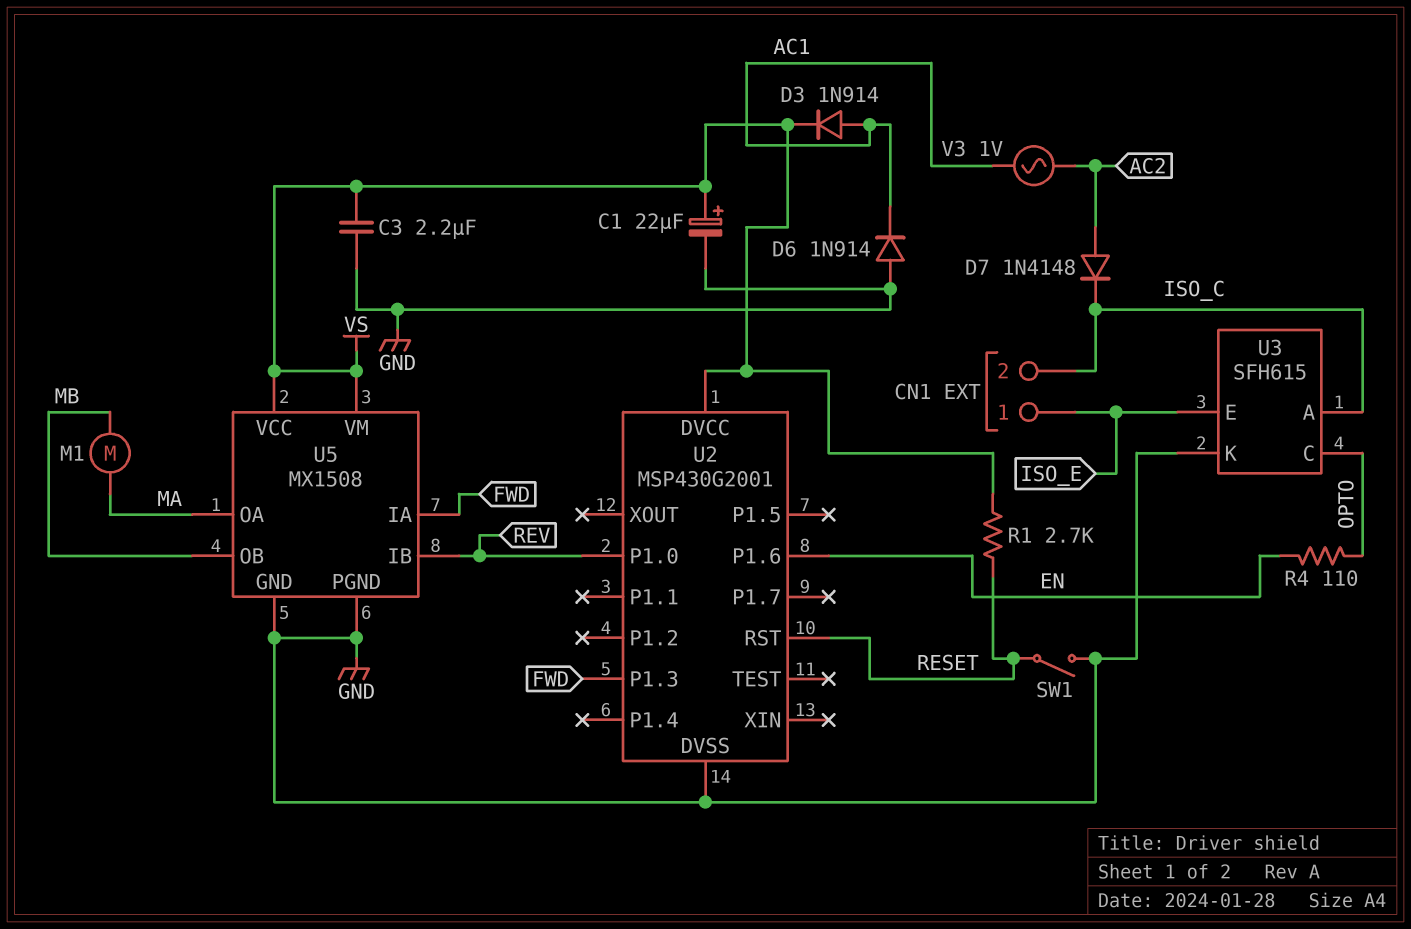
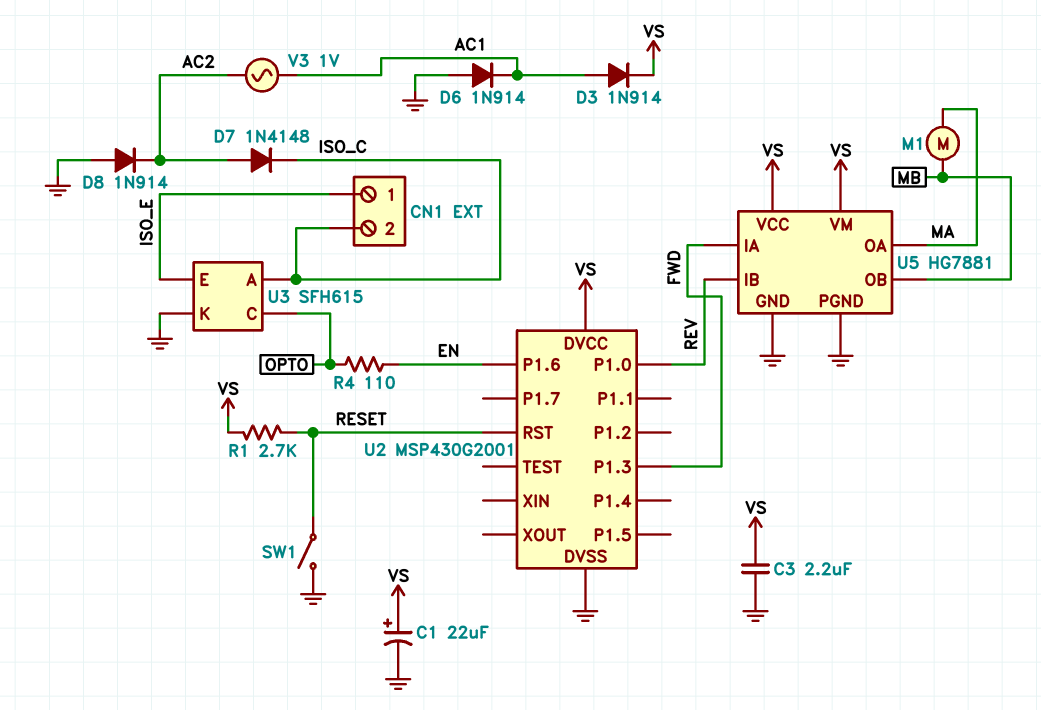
D8: none -> diode 1N914 (A GND, K AC2)
U5: MX1508 -> HG7881

